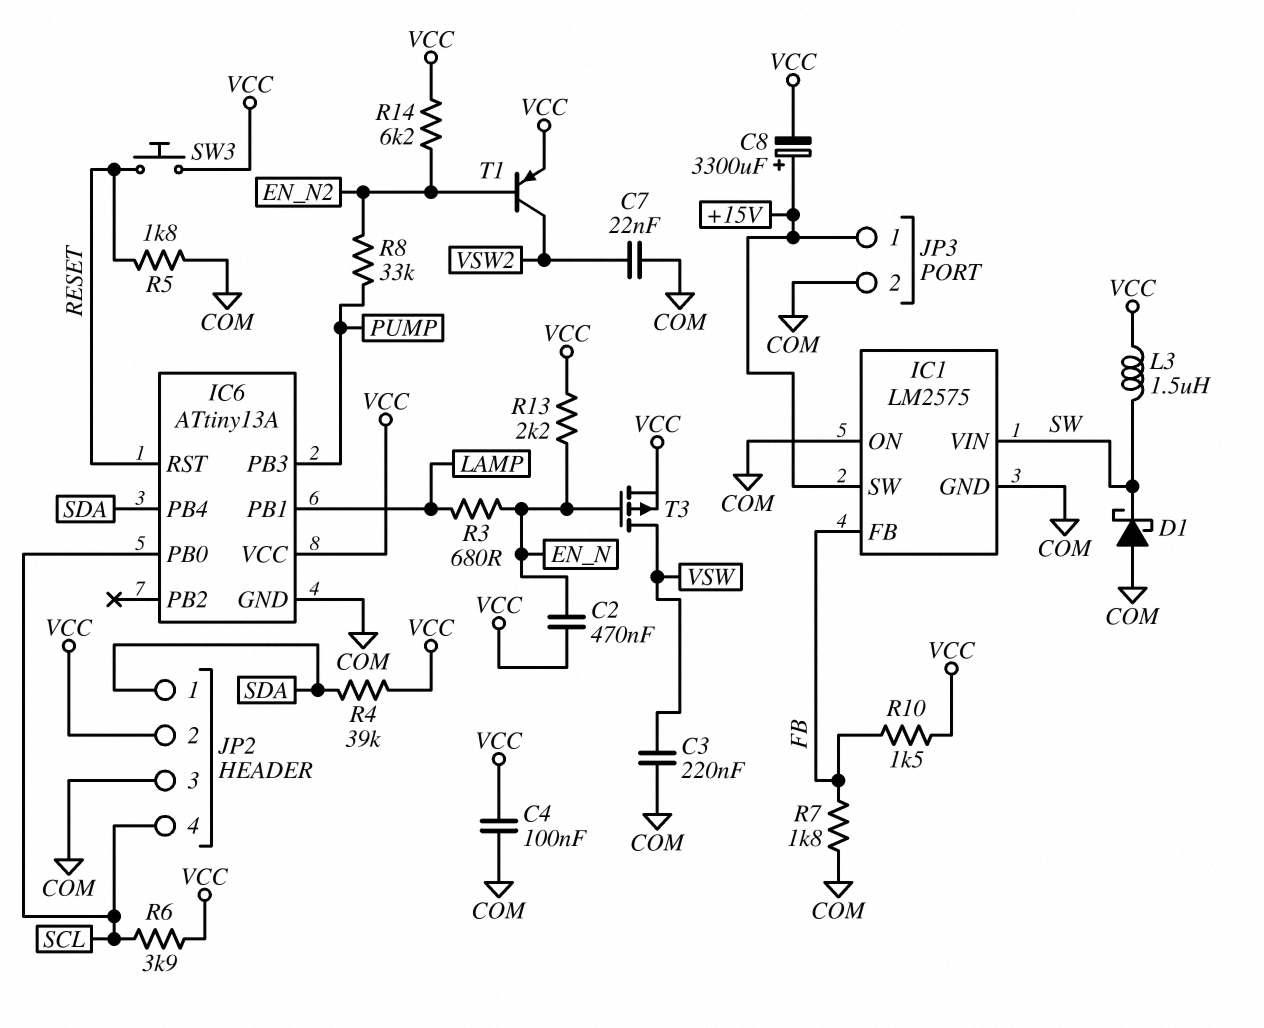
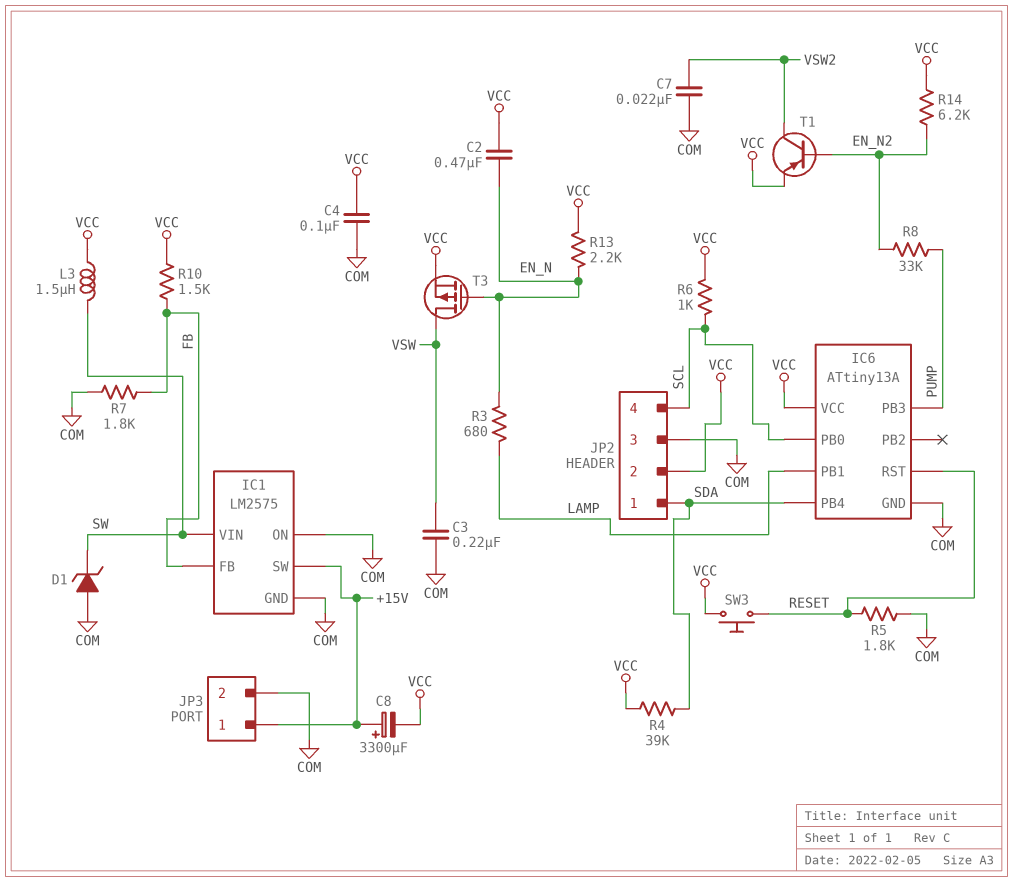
D1: schottky (A COM, K SW) -> zener (A COM, K SW)
R6: 3.9k (SCL, VCC) -> 1k (SCL, VCC)

